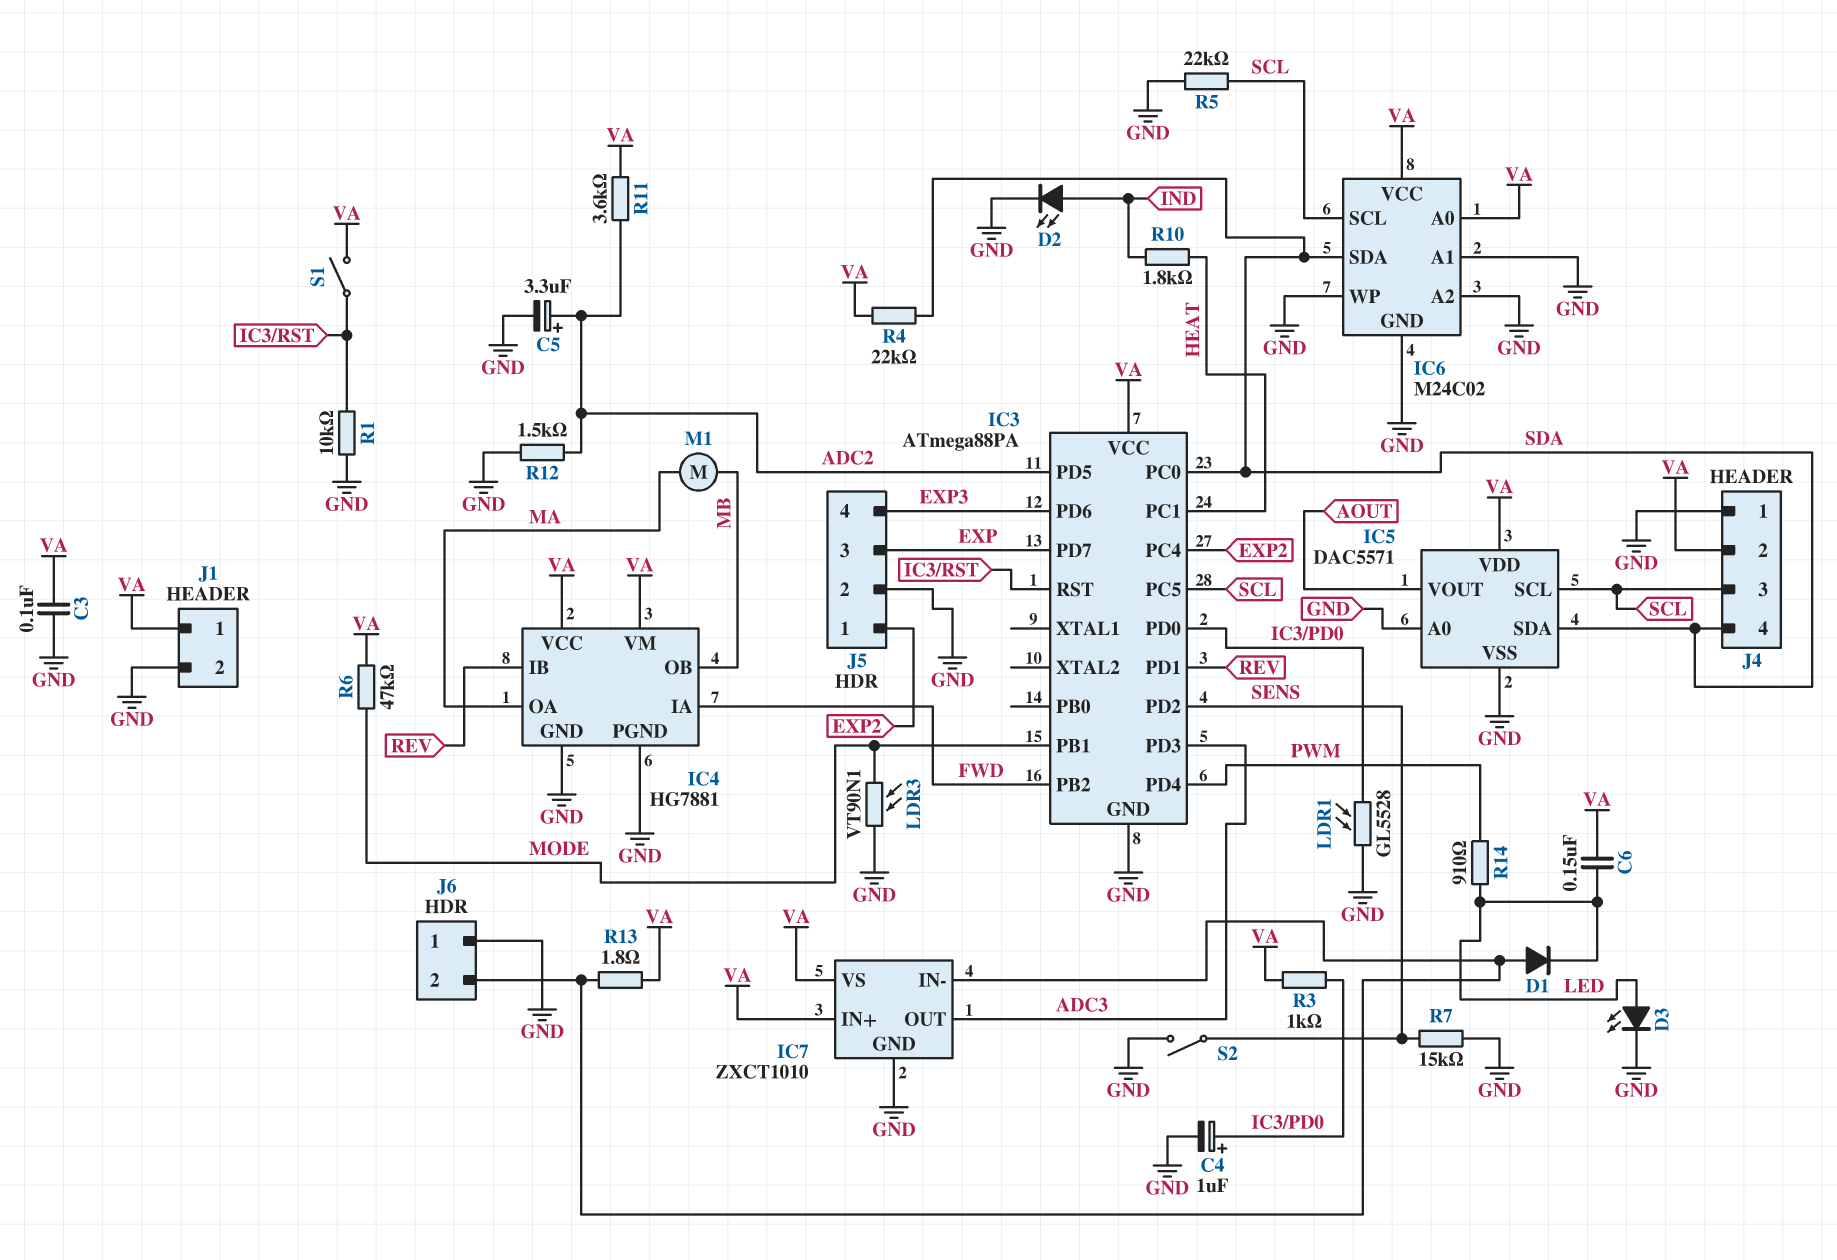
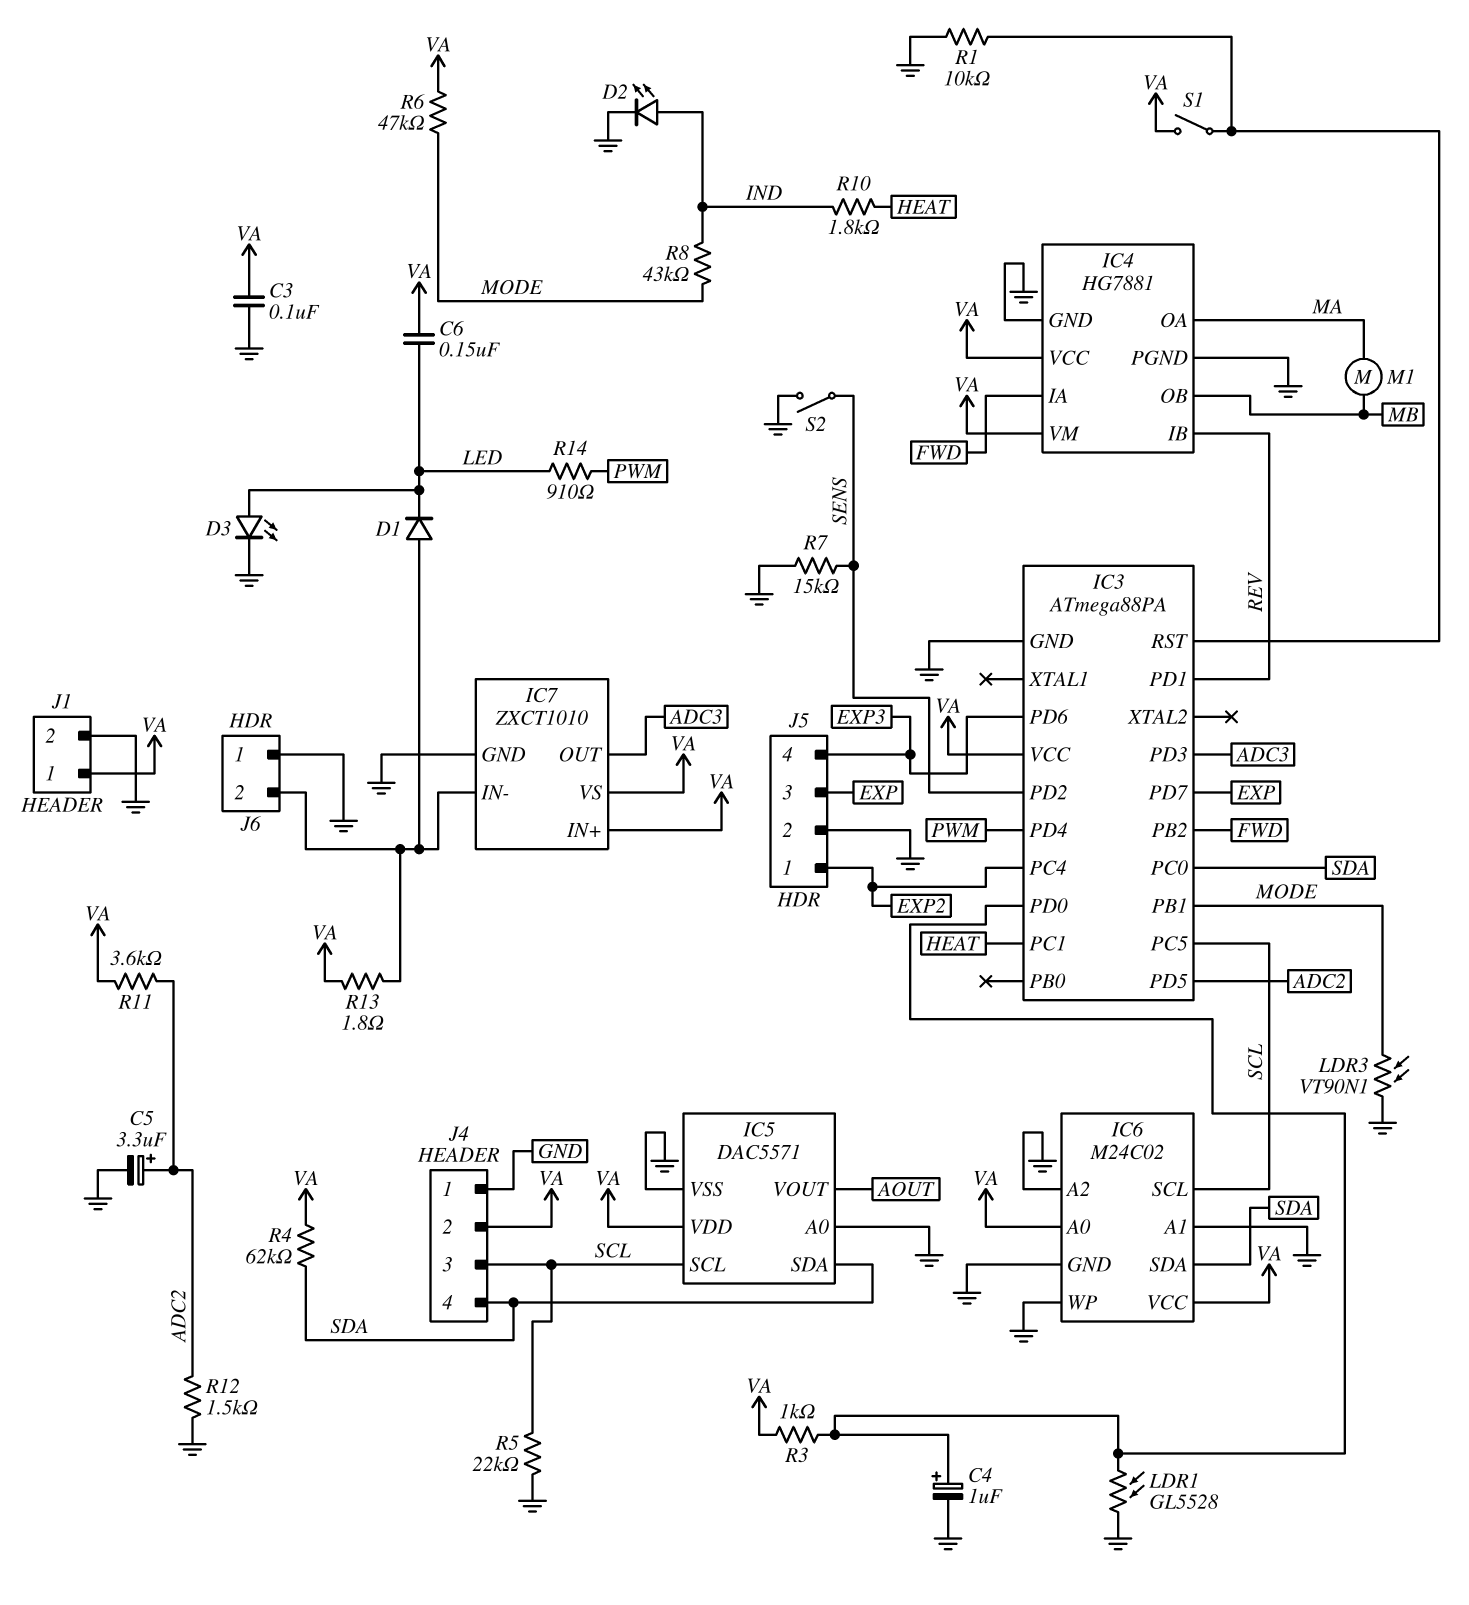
R4: 22k (SDA, VA) -> 62k (SDA, VA)
R8: none -> 43k (IND, MODE)

